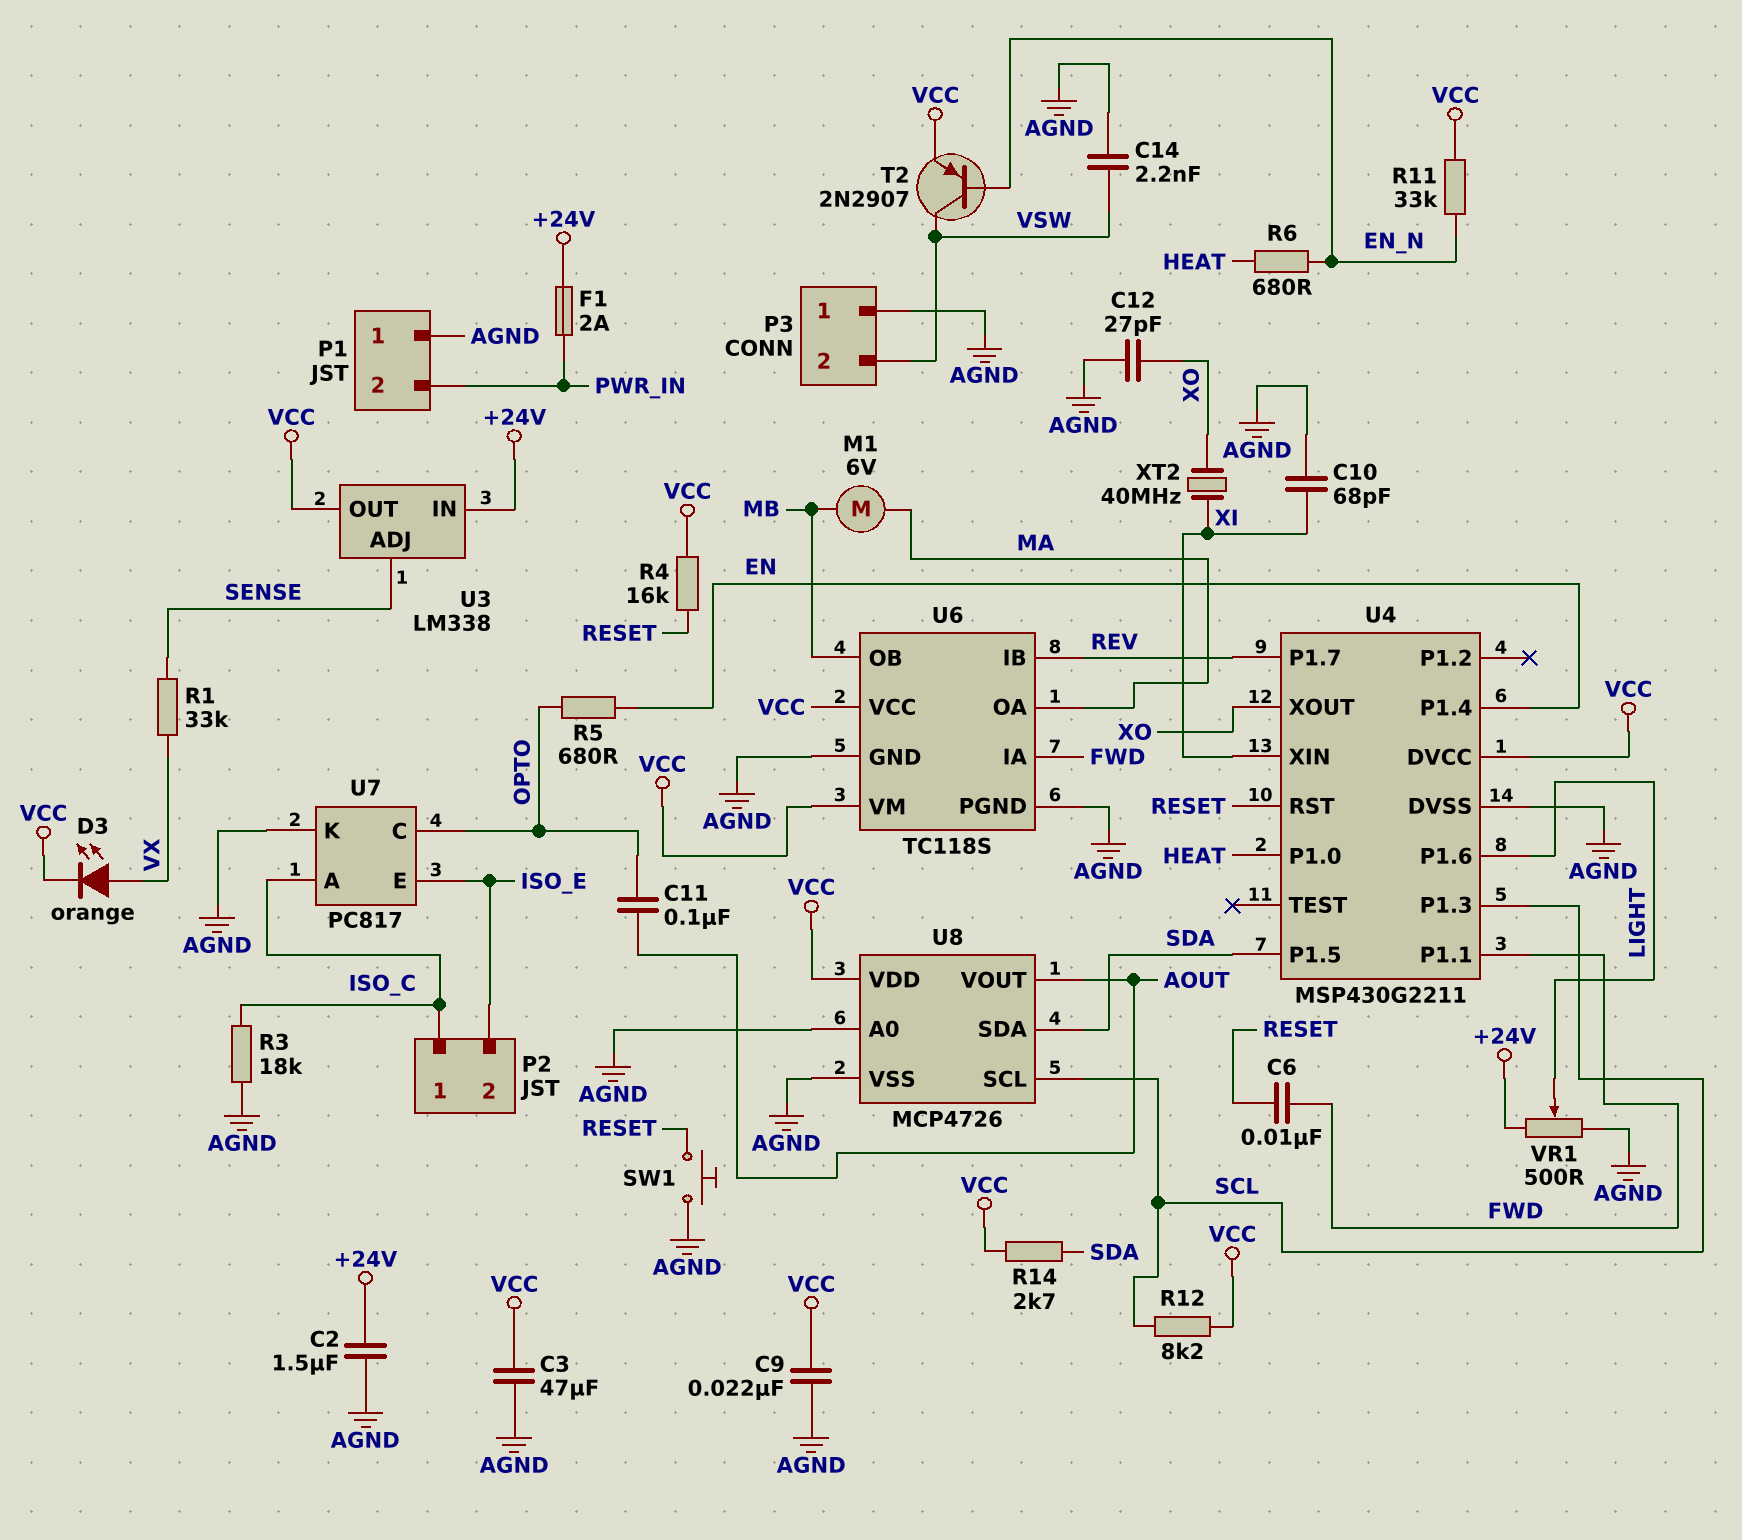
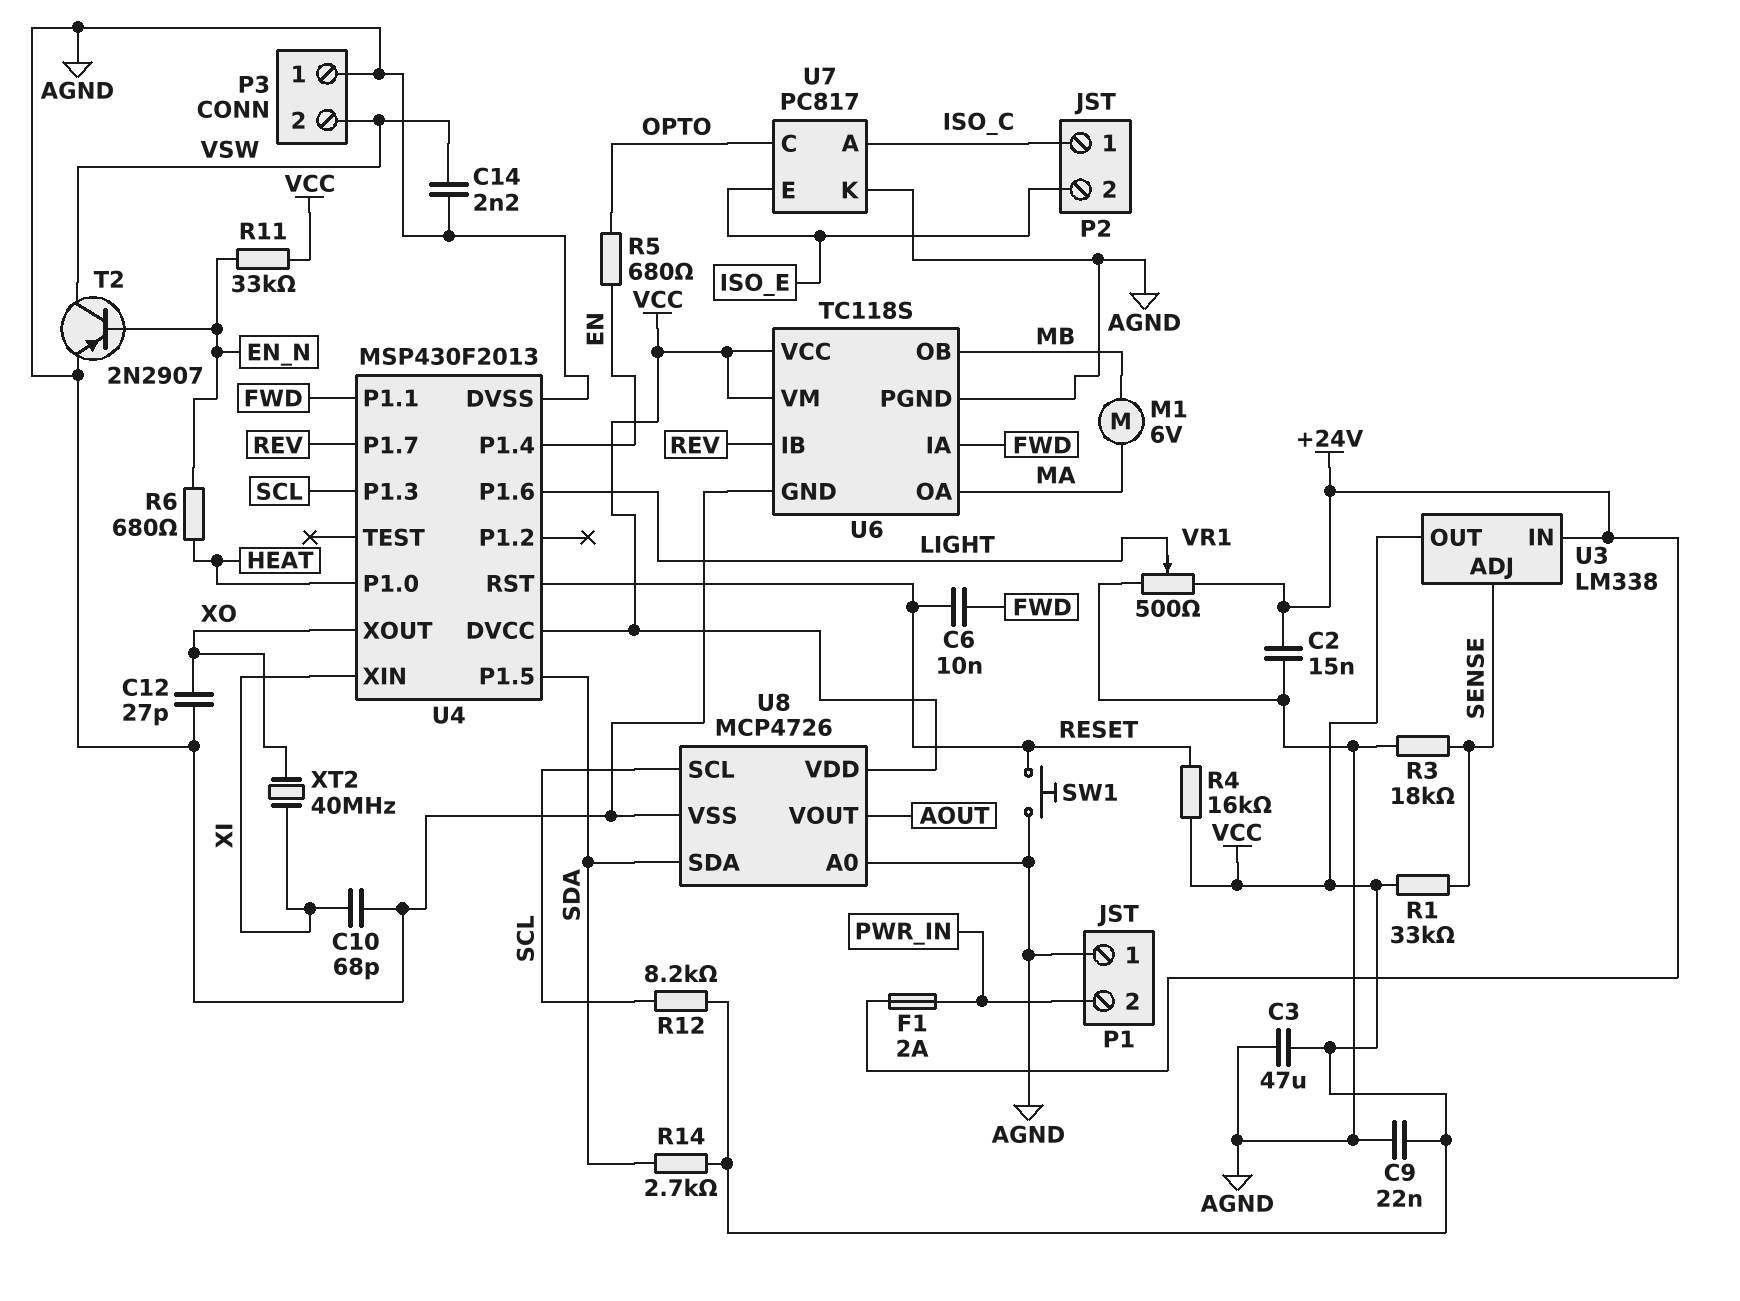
C2: 1.5uF (+24V, AGND) -> 15nF (+24V, AGND)
C11: 100nF (AOUT, OPTO) -> none
D3: LED orange (A VX, K VCC) -> none
R1: 33k (SENSE, VX) -> 33k (SENSE, VCC)
R3: 18k (AGND, ISO_C) -> 18k (AGND, SENSE)
T2: PNP 2N2907 (B EN_N, C VSW, E VCC) -> PNP 2N2907 (B EN_N, C VSW, E AGND)
U4: MSP430G2211 -> MSP430F2013

